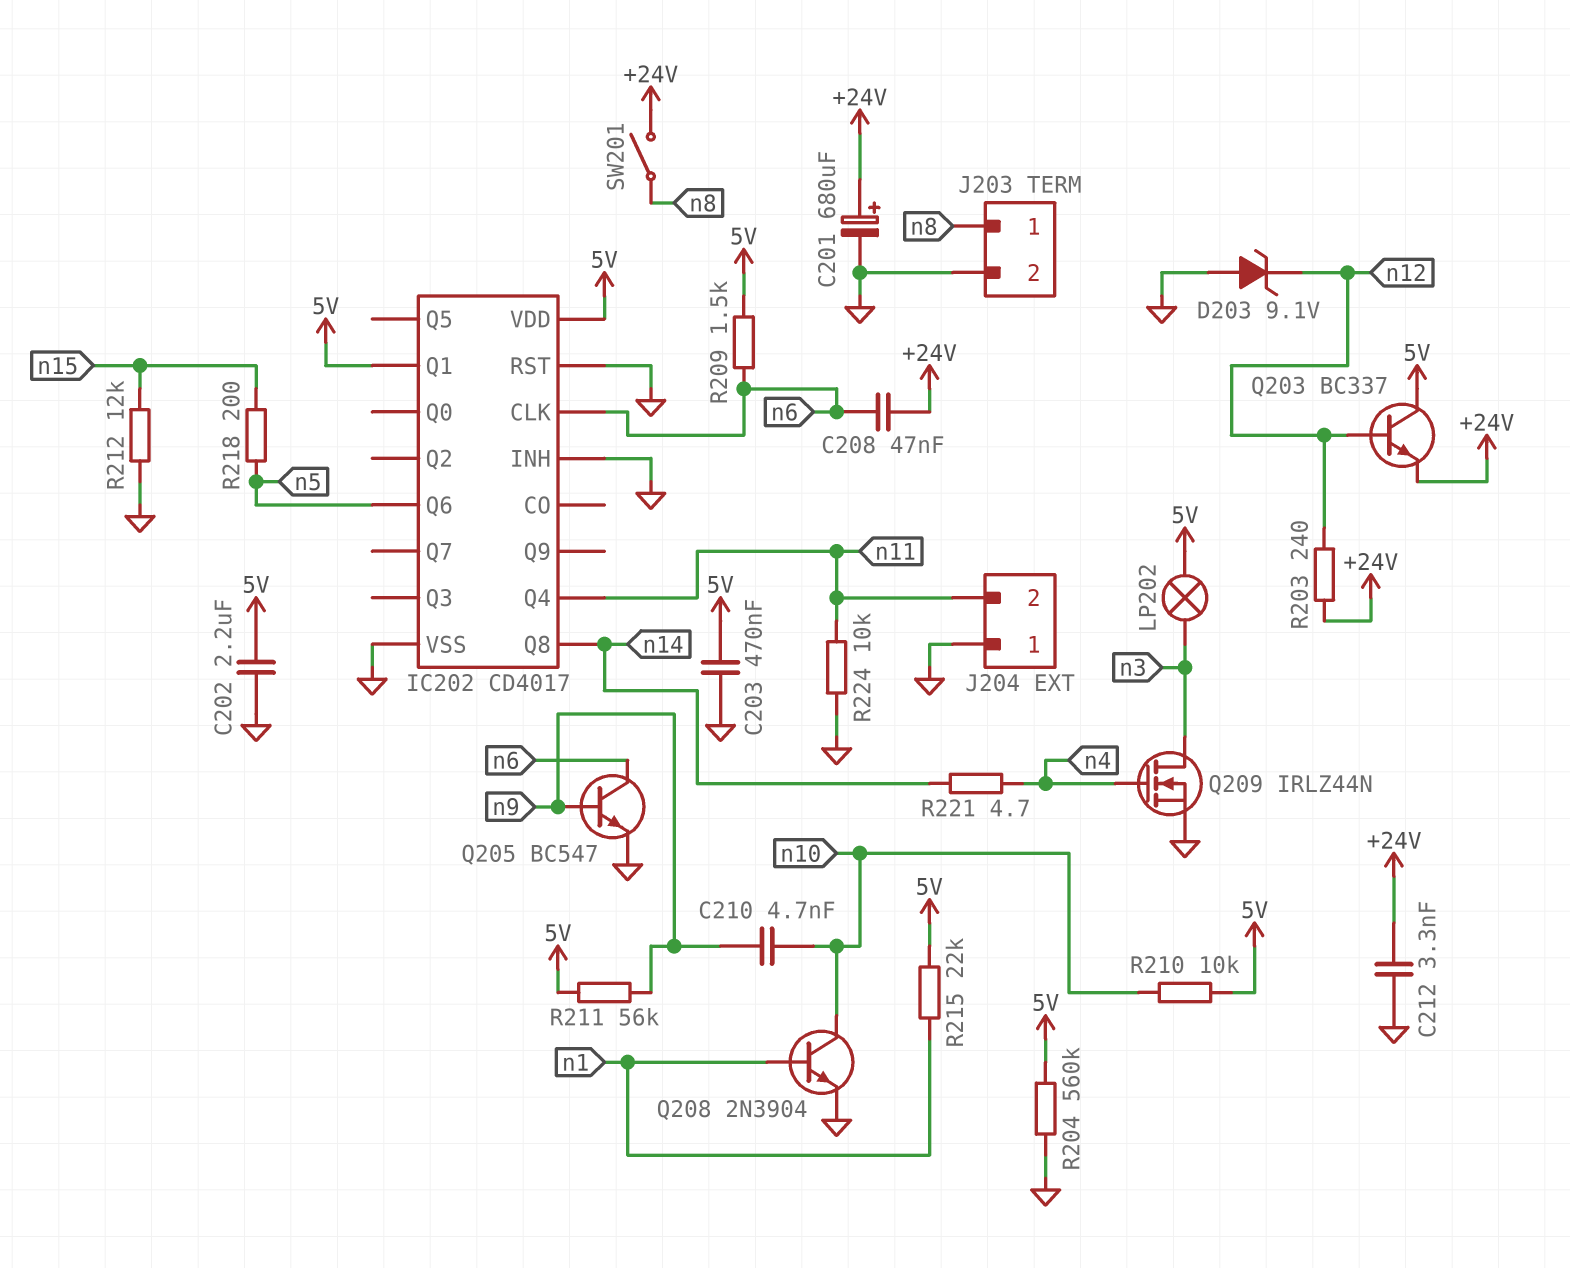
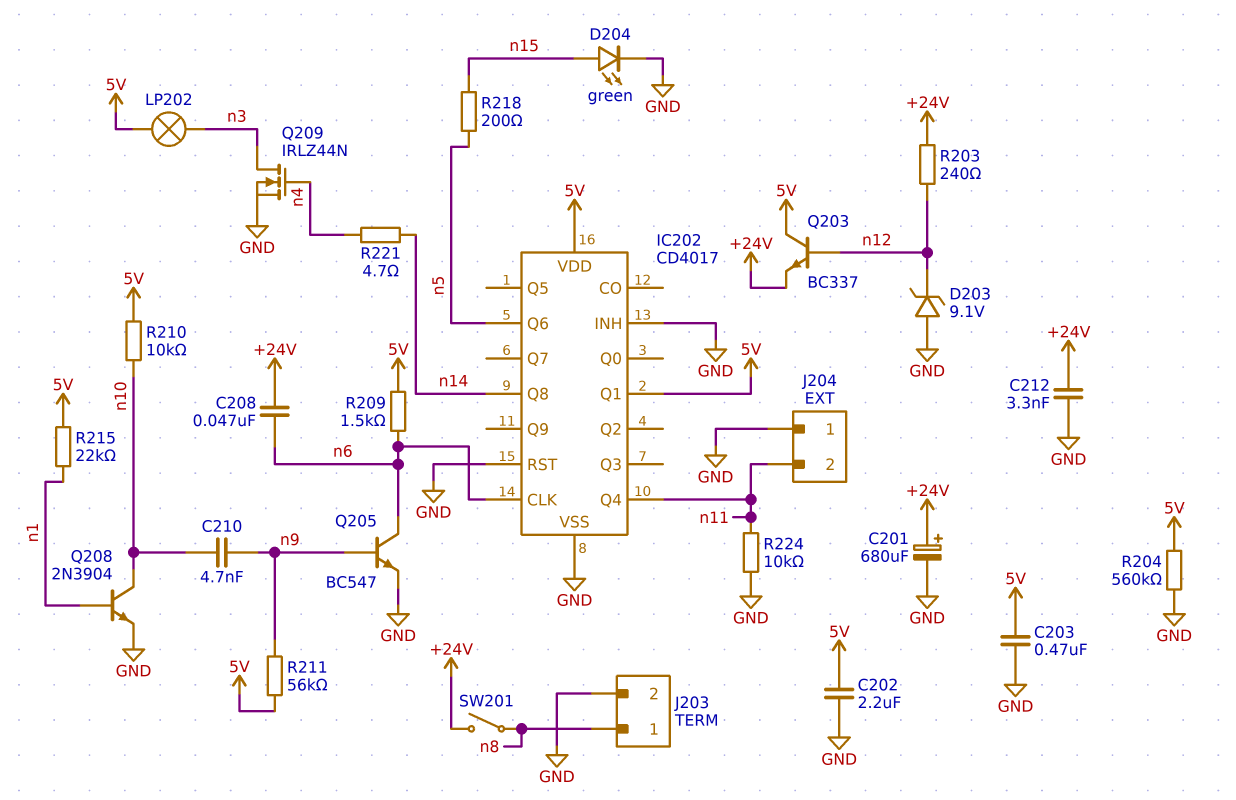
D204: none -> LED green (A n15, K GND)
R212: 12k (GND, n15) -> none

